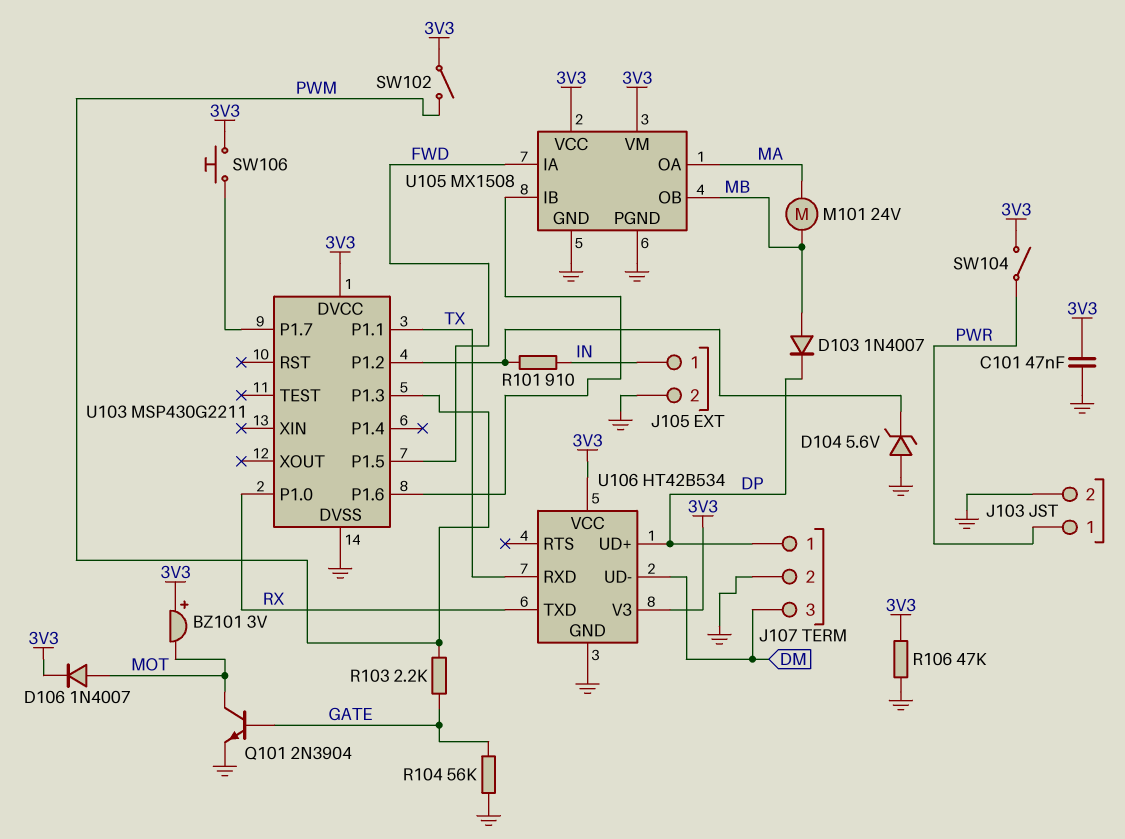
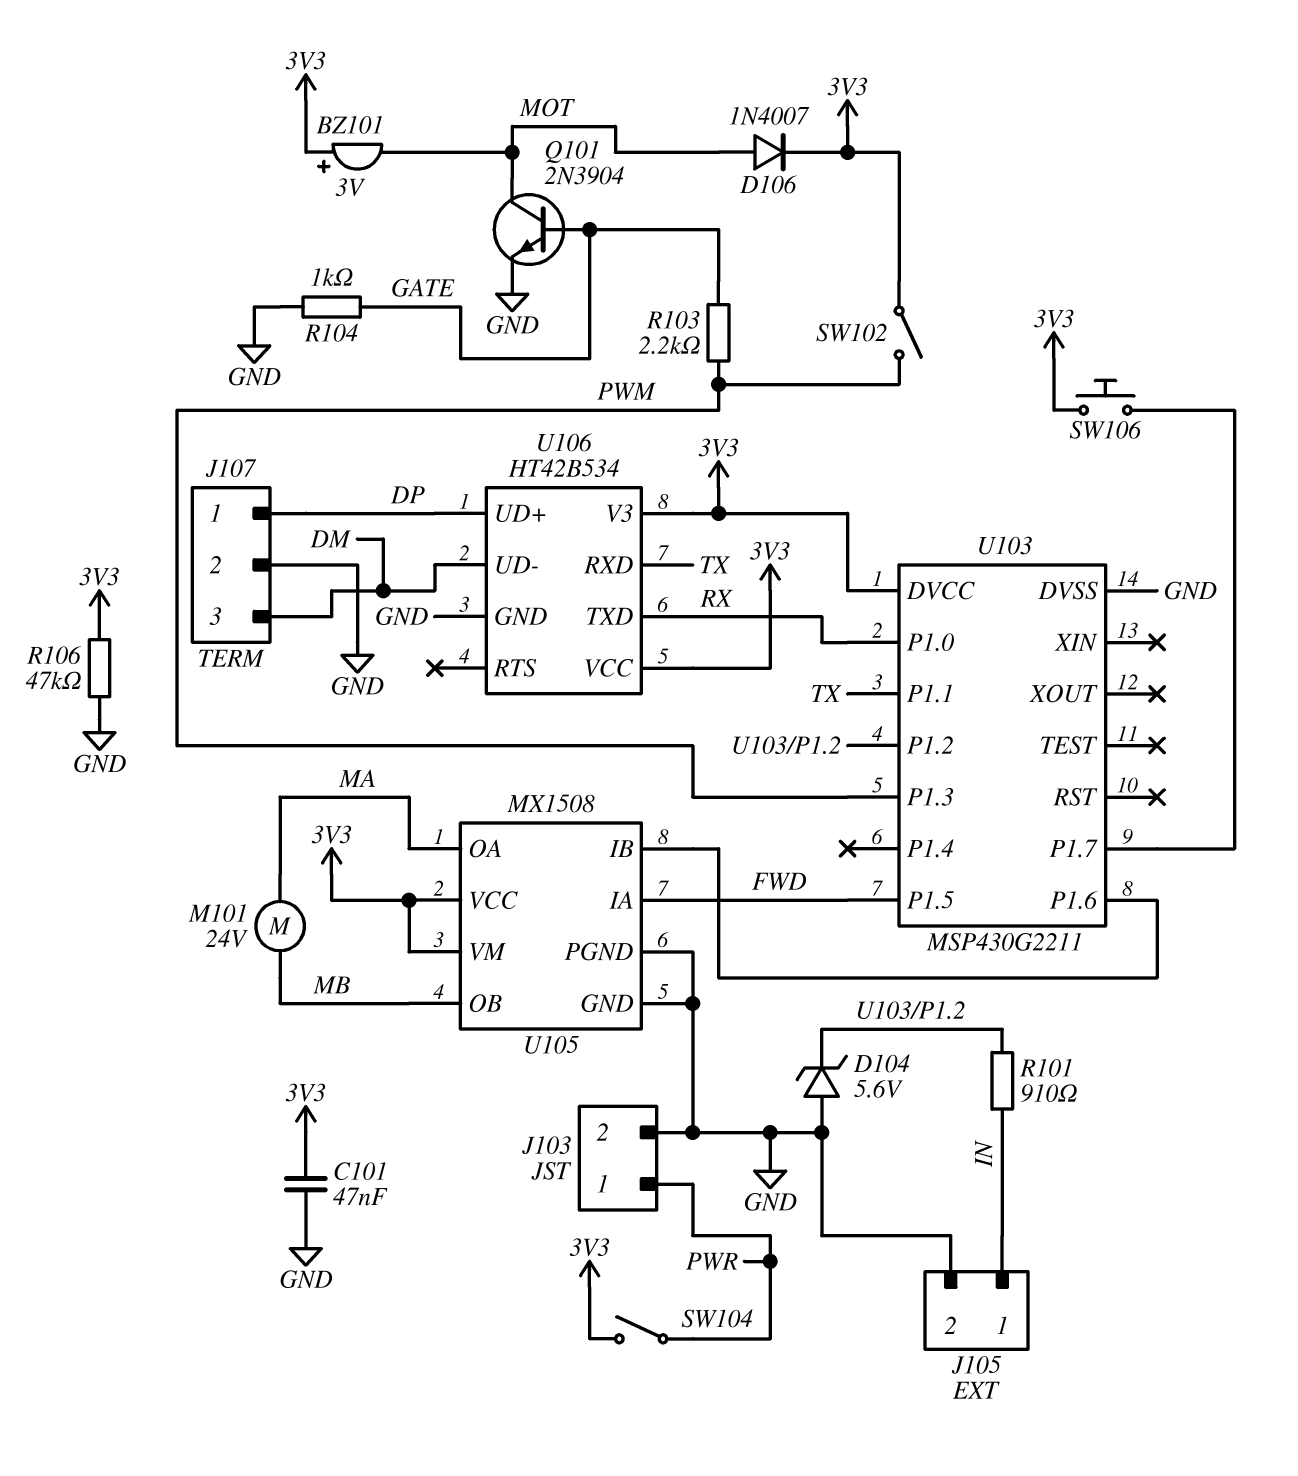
D103: diode 1N4007 (A MB, K DP) -> none
R104: 56k (GATE, GND) -> 1k (GATE, GND)

